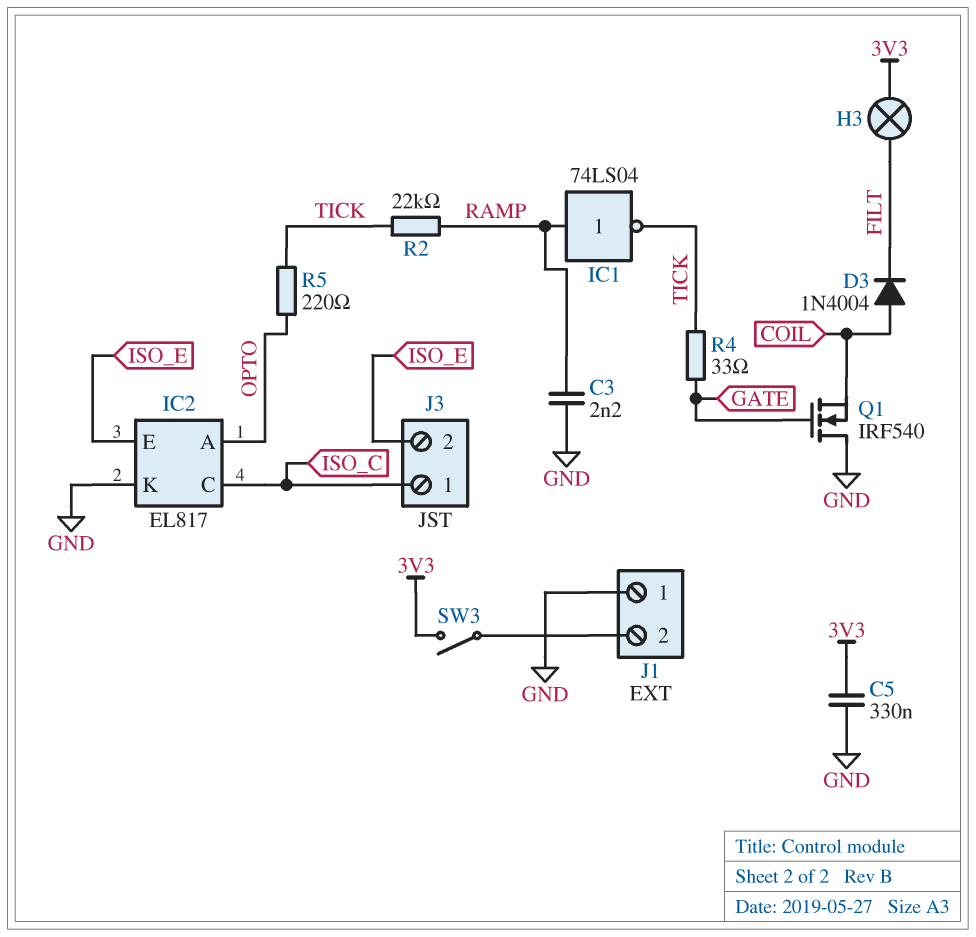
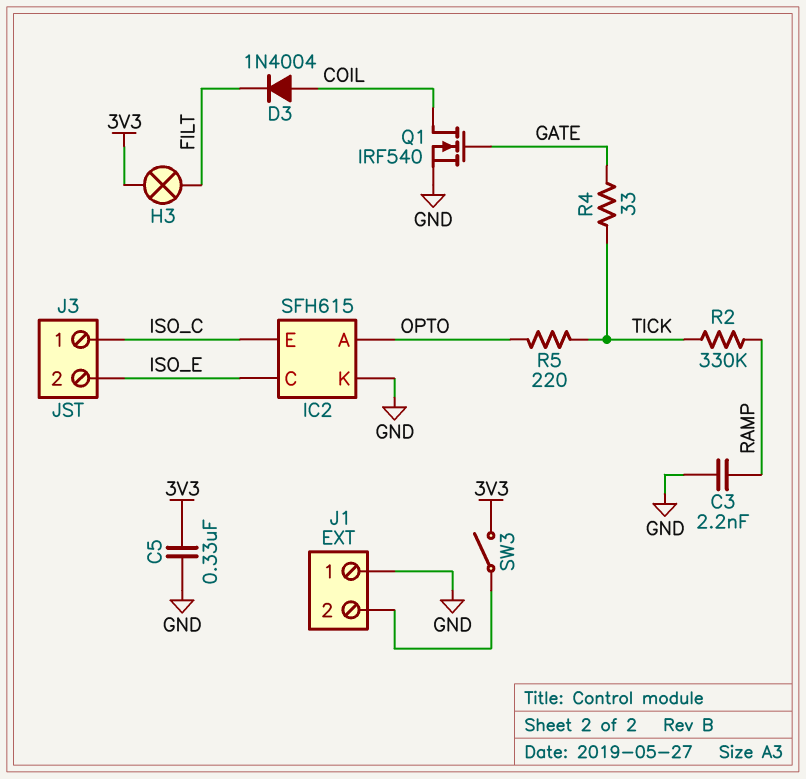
IC1: NOT 74LS04 (in RAMP, out TICK) -> none
IC2: EL817 -> SFH615
IC2 pin C: ISO_C -> ISO_E
IC2 pin E: ISO_E -> ISO_C
Q1: NMOS IRF540 (G GATE, D GND, S COIL) -> NMOS IRF540 (G GATE, D COIL, S GND)
R2: 22k (RAMP, TICK) -> 330k (RAMP, TICK)

